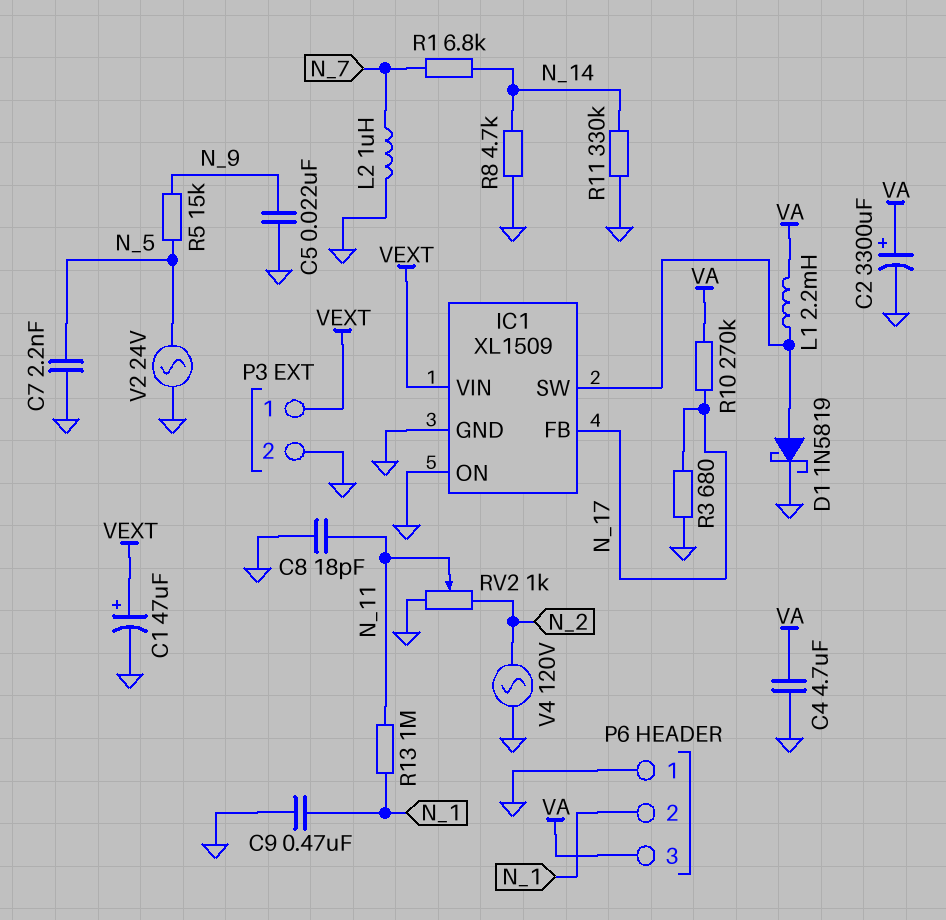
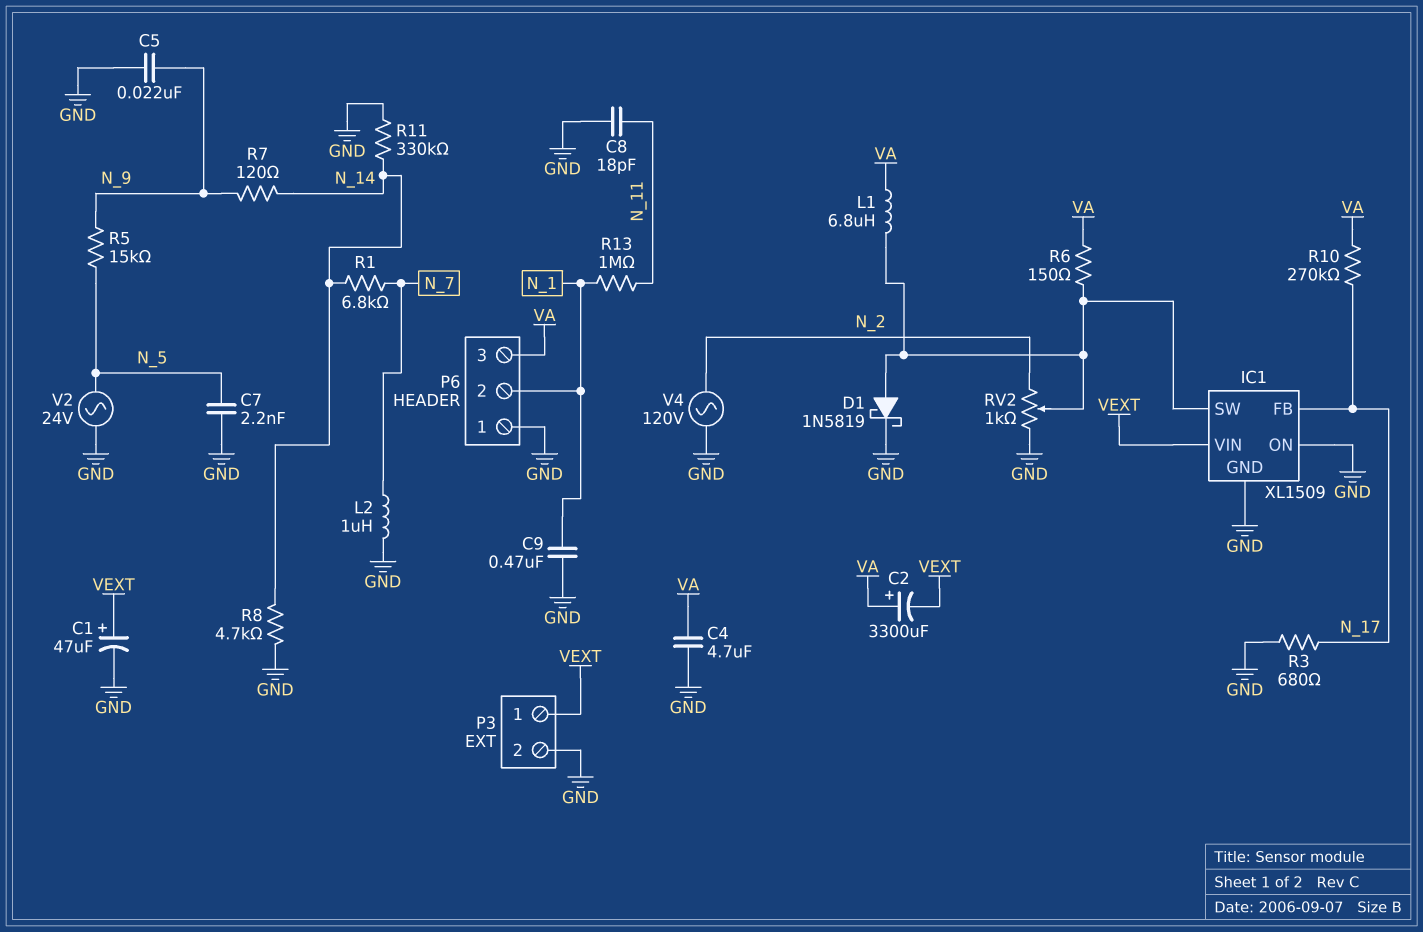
C2: 3300uF (plus VA, minus GND) -> 3300uF (plus VA, minus VEXT)
L1: 2.2mH (IC1/SW, VA) -> 6.8uH (IC1/SW, VA)
R6: none -> 150 (IC1/SW, VA)
R7: none -> 120 (N_9, N_14)
RV2: 1k (GND, N_2, wiper N_11) -> 1k (GND, N_2, wiper IC1/SW)

